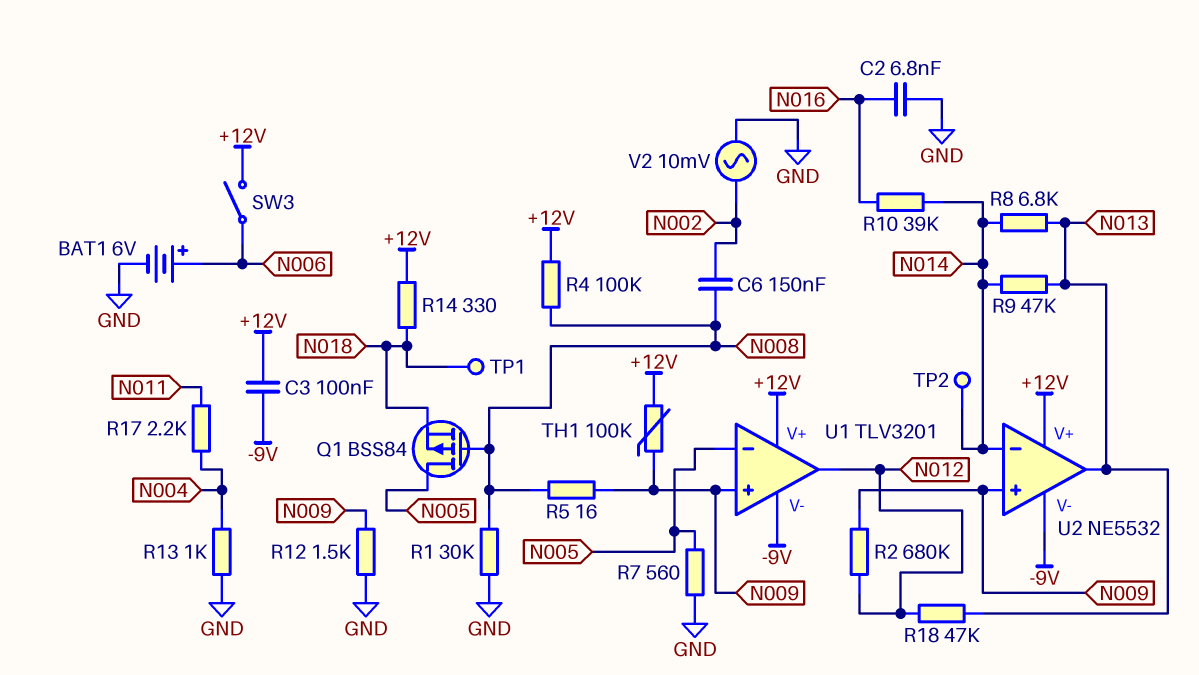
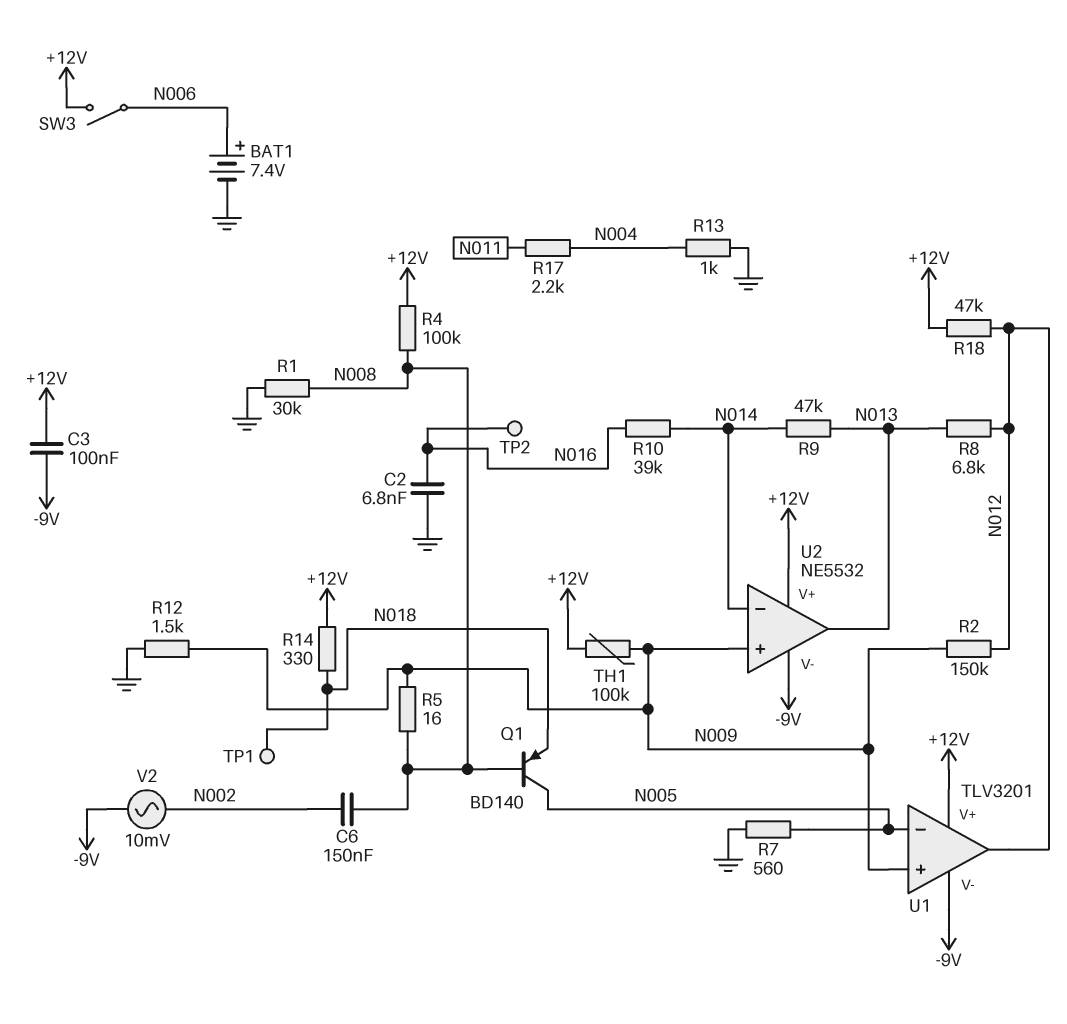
BAT1: 6V (plus N006, minus GND) -> 7.4V (plus N006, minus GND)
Q1: PMOS BSS84 (G N008, D N005, S N018) -> PNP BD140 (B N008, C N005, E N018)
R2: 680k (N009, N012) -> 150k (N009, N012)
R8: 6.8k (N013, N014) -> 6.8k (N012, N013)
R18: 47k (N012, N013) -> 47k (+12V, N012)
TP2: test point (N014) -> test point (N016)
V2: AC 10mV (GND, N002) -> AC 10mV (-9V, N002)

